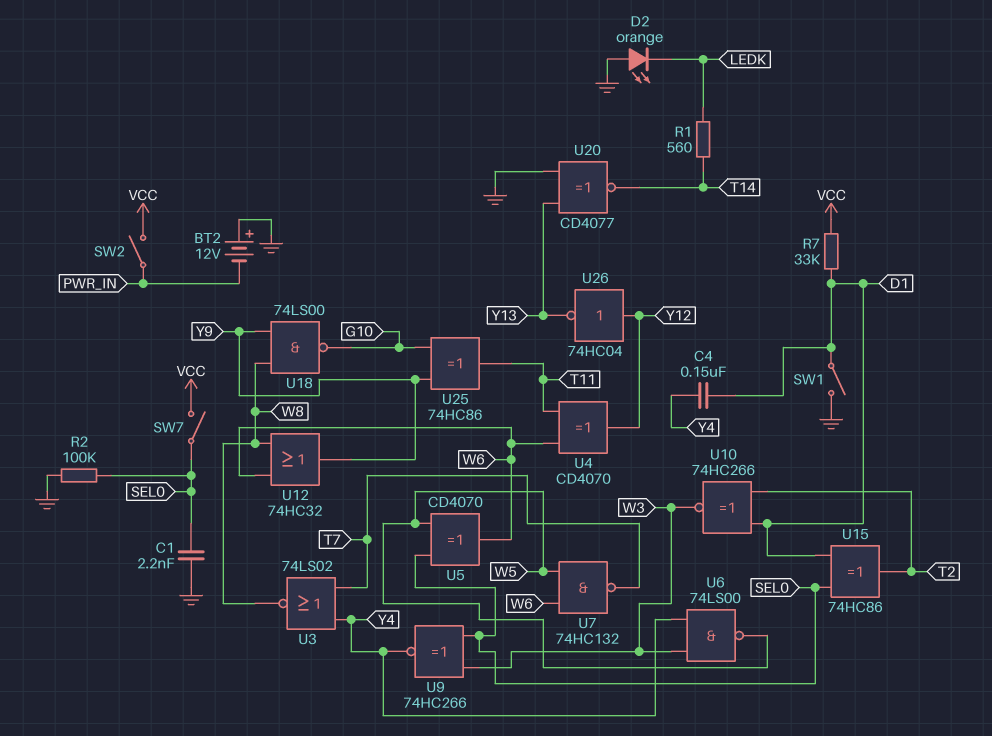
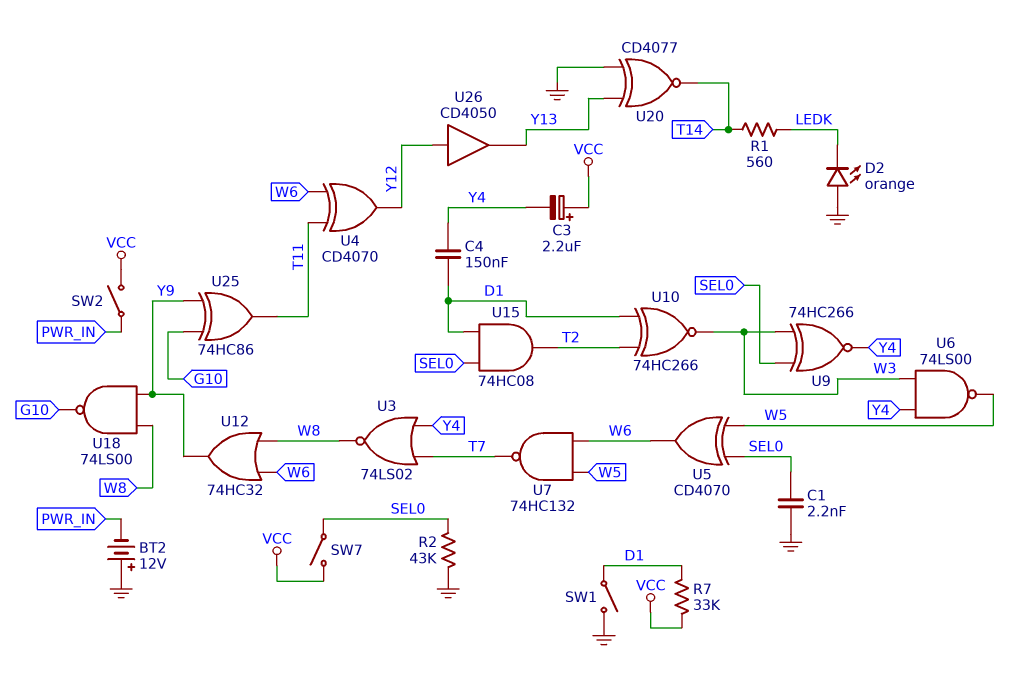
C3: none -> 2.2uF (plus VCC, minus Y4)
R2: 100k (GND, SEL0) -> 43k (GND, SEL0)
U15: XOR 74HC86 (in D1, in SEL0, out T2) -> AND 74HC08 (in D1, in SEL0, out T2)
U26: NOT 74HC04 (in Y12, out Y13) -> buffer CD4050 (in Y12, out Y13)

